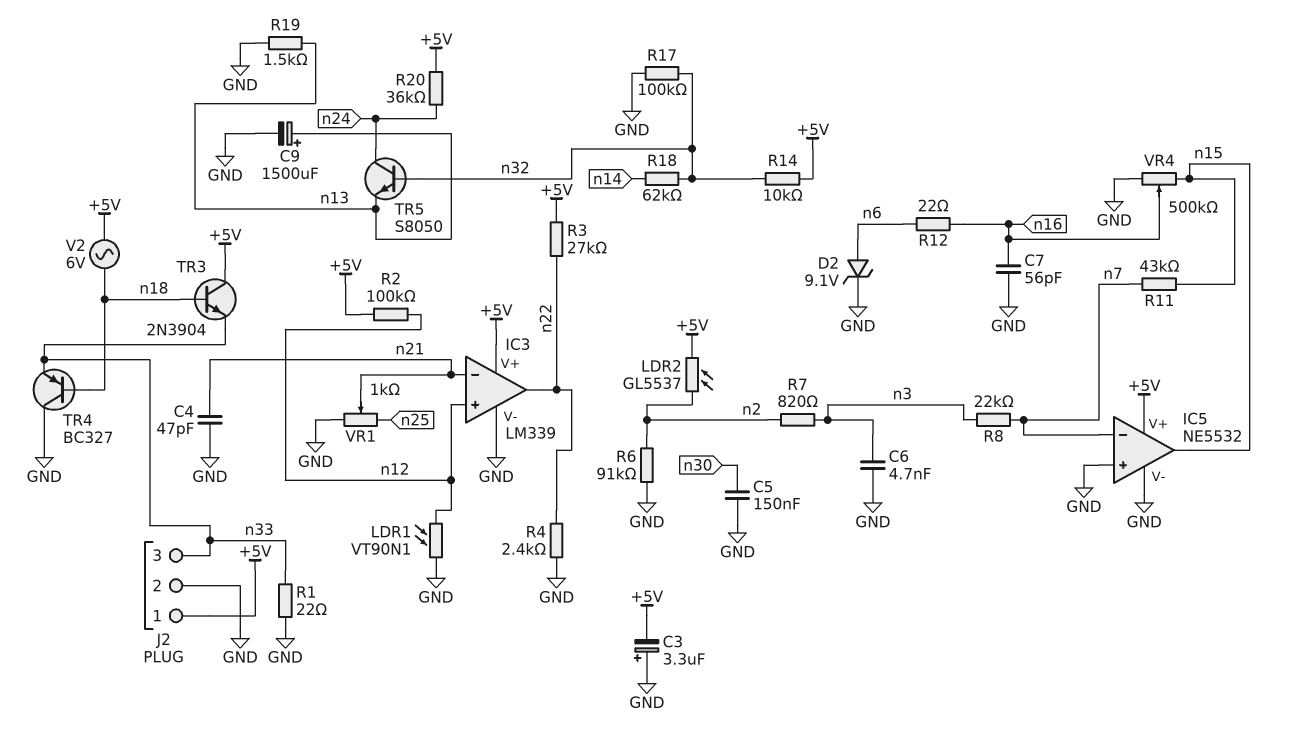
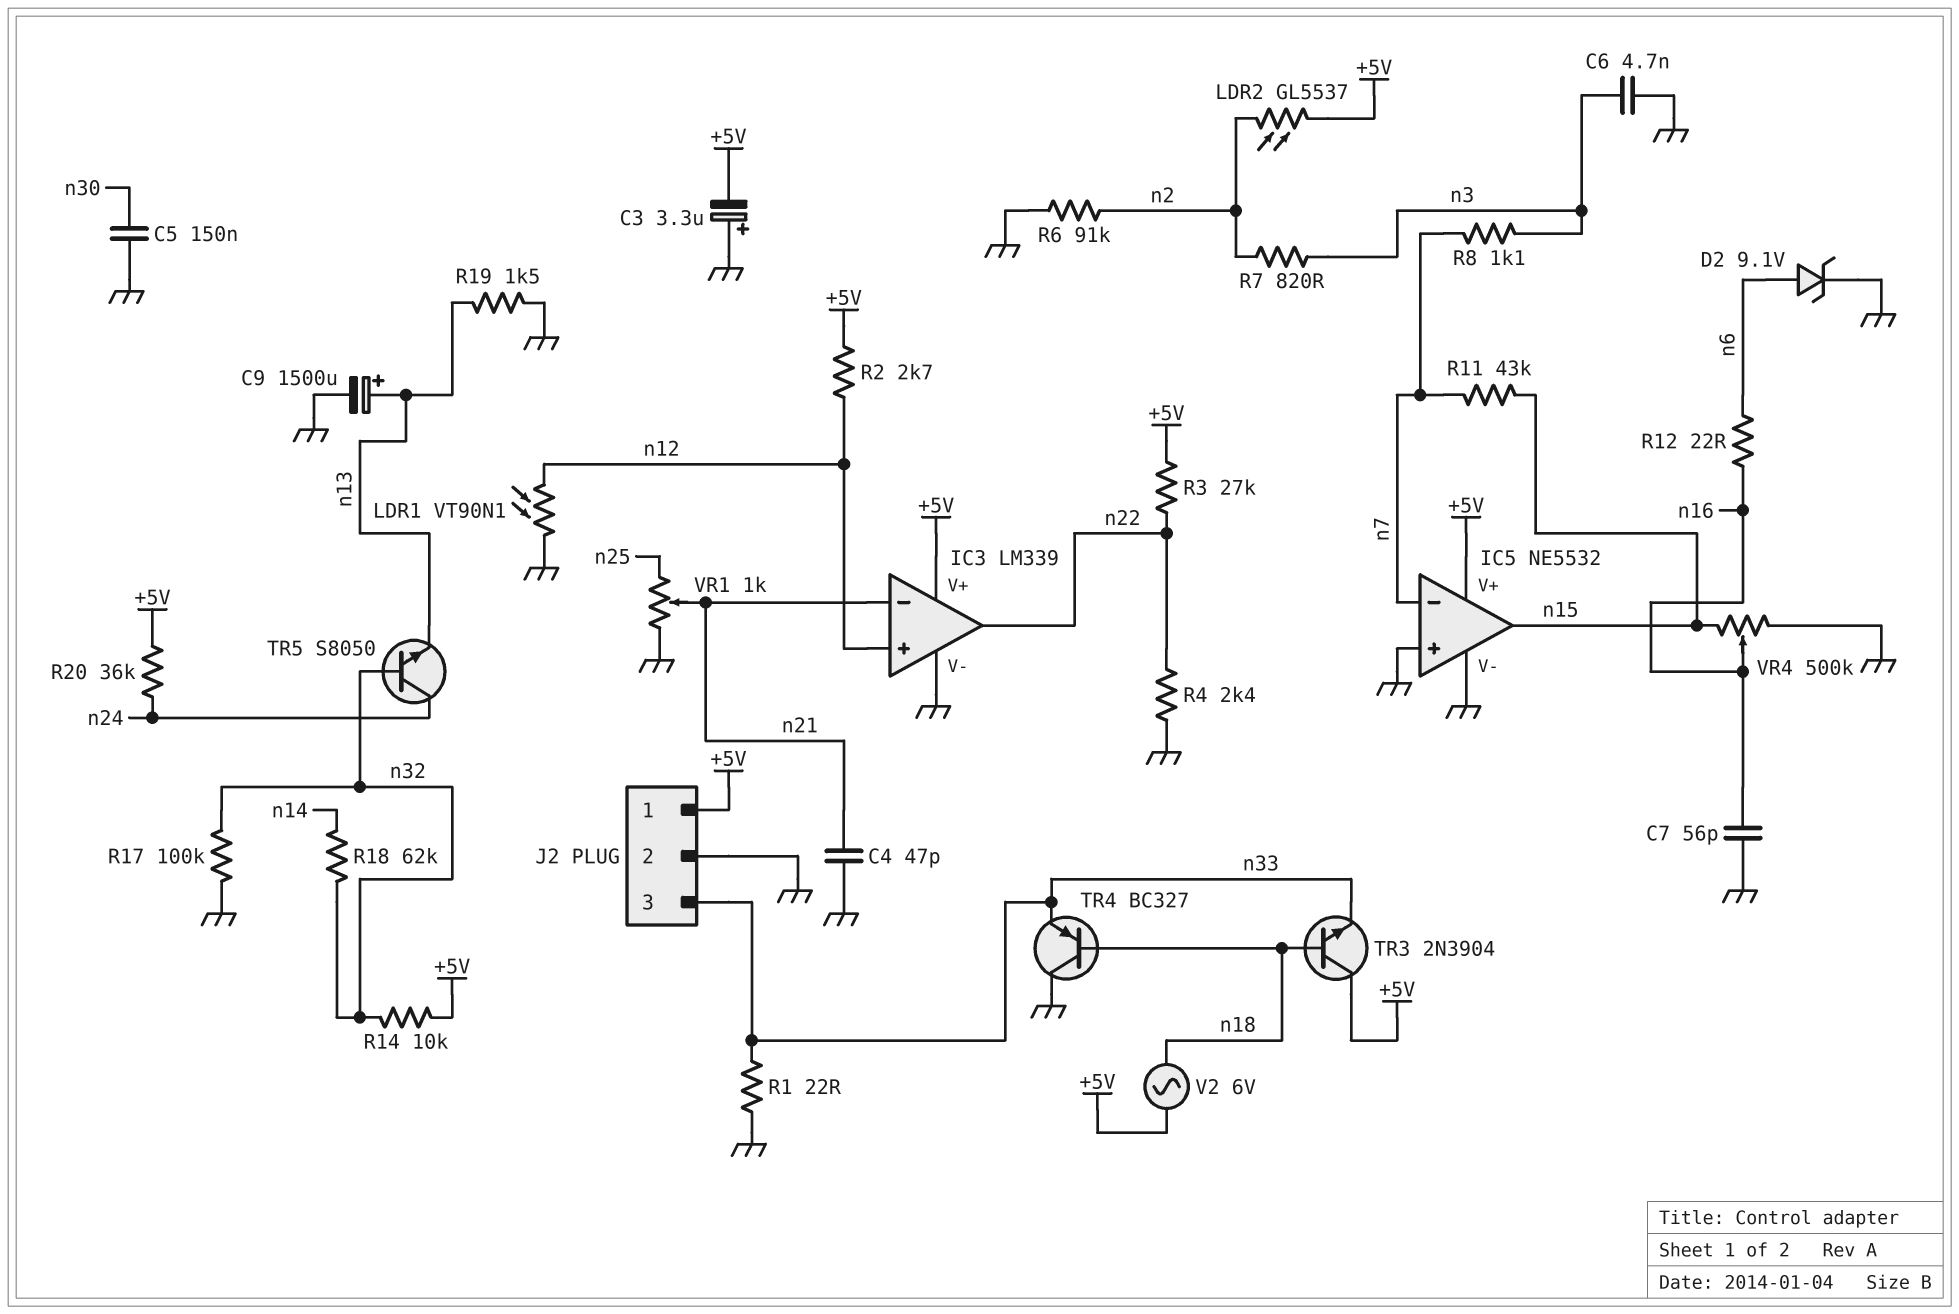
R2: 100k (+5V, n12) -> 2.7k (+5V, n12)
R8: 22k (n3, n7) -> 1.1k (n3, n7)

